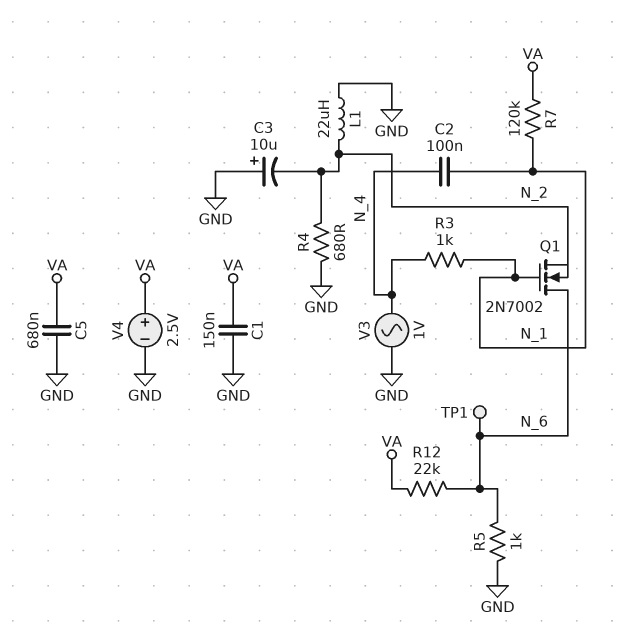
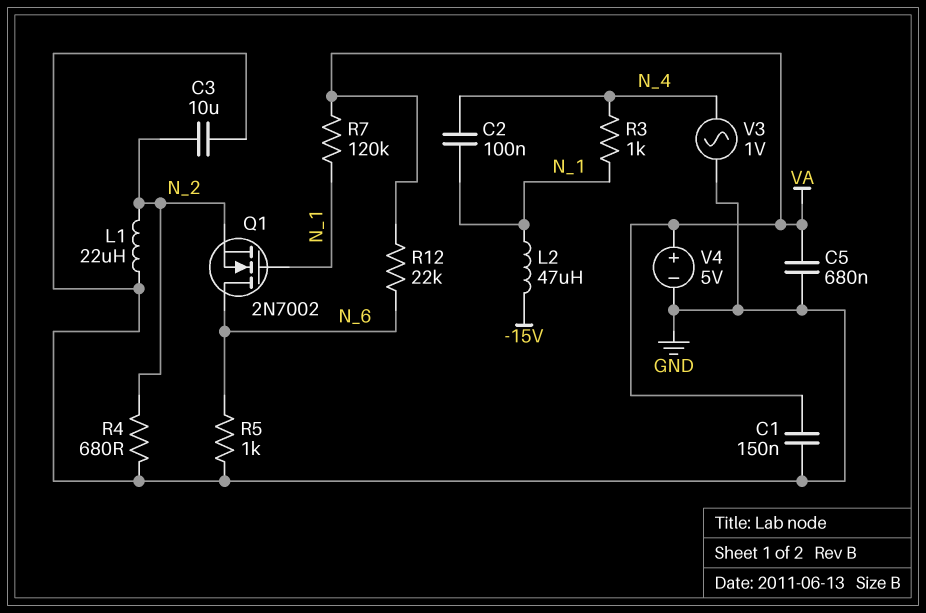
C3: 10uF (plus GND, minus N_2) -> 10uF (GND, N_2)
L2: none -> 47uH (-15V, N_1)
TP1: test point (N_6) -> none
V4: 2.5V (plus VA, minus GND) -> 5V (plus VA, minus GND)

